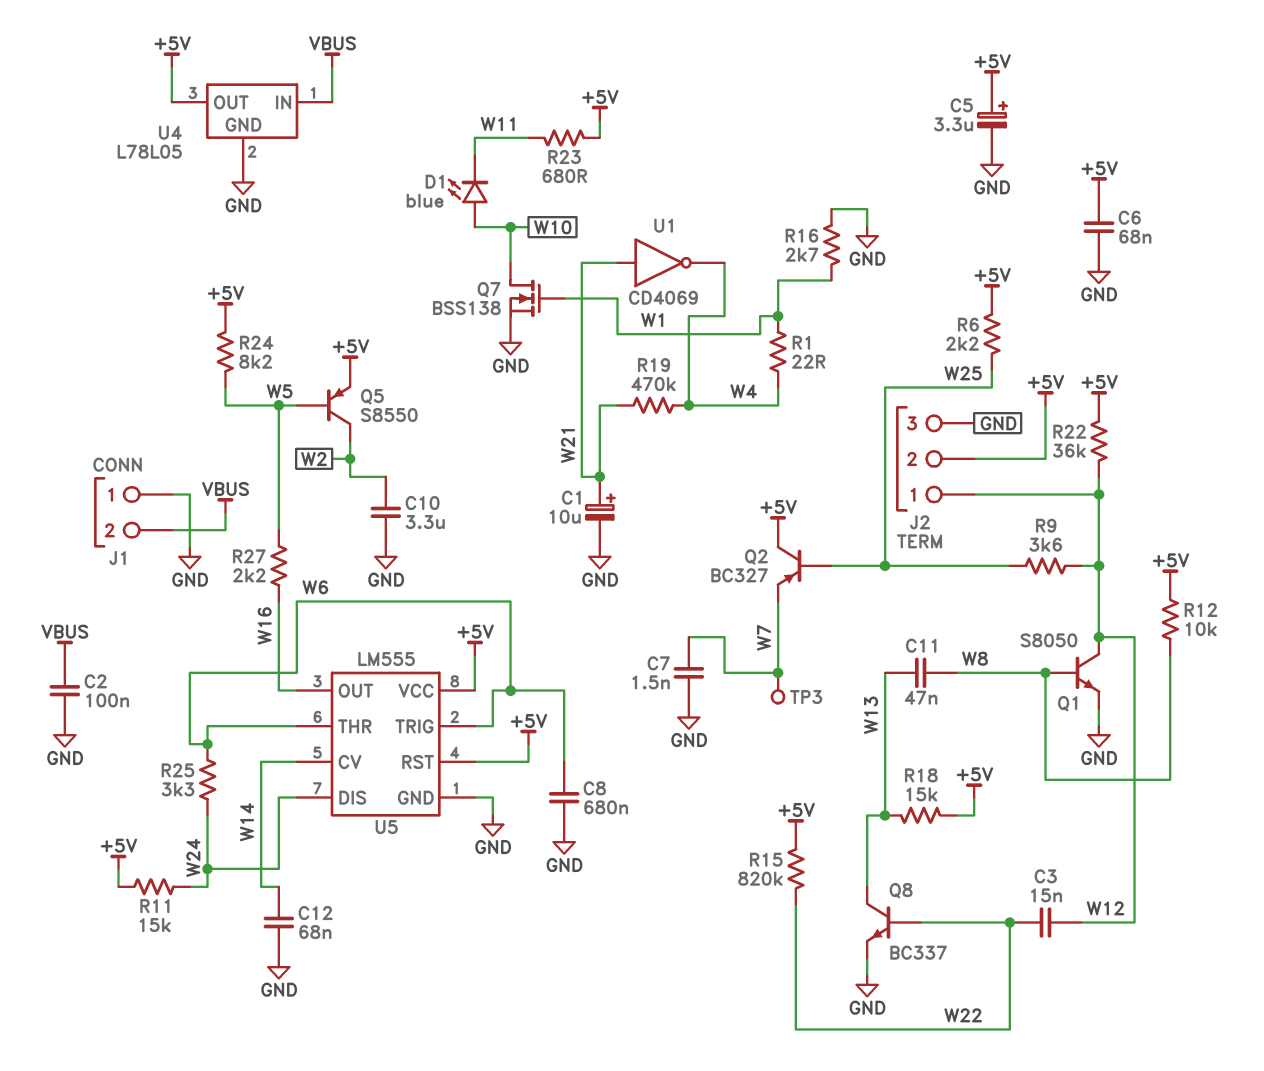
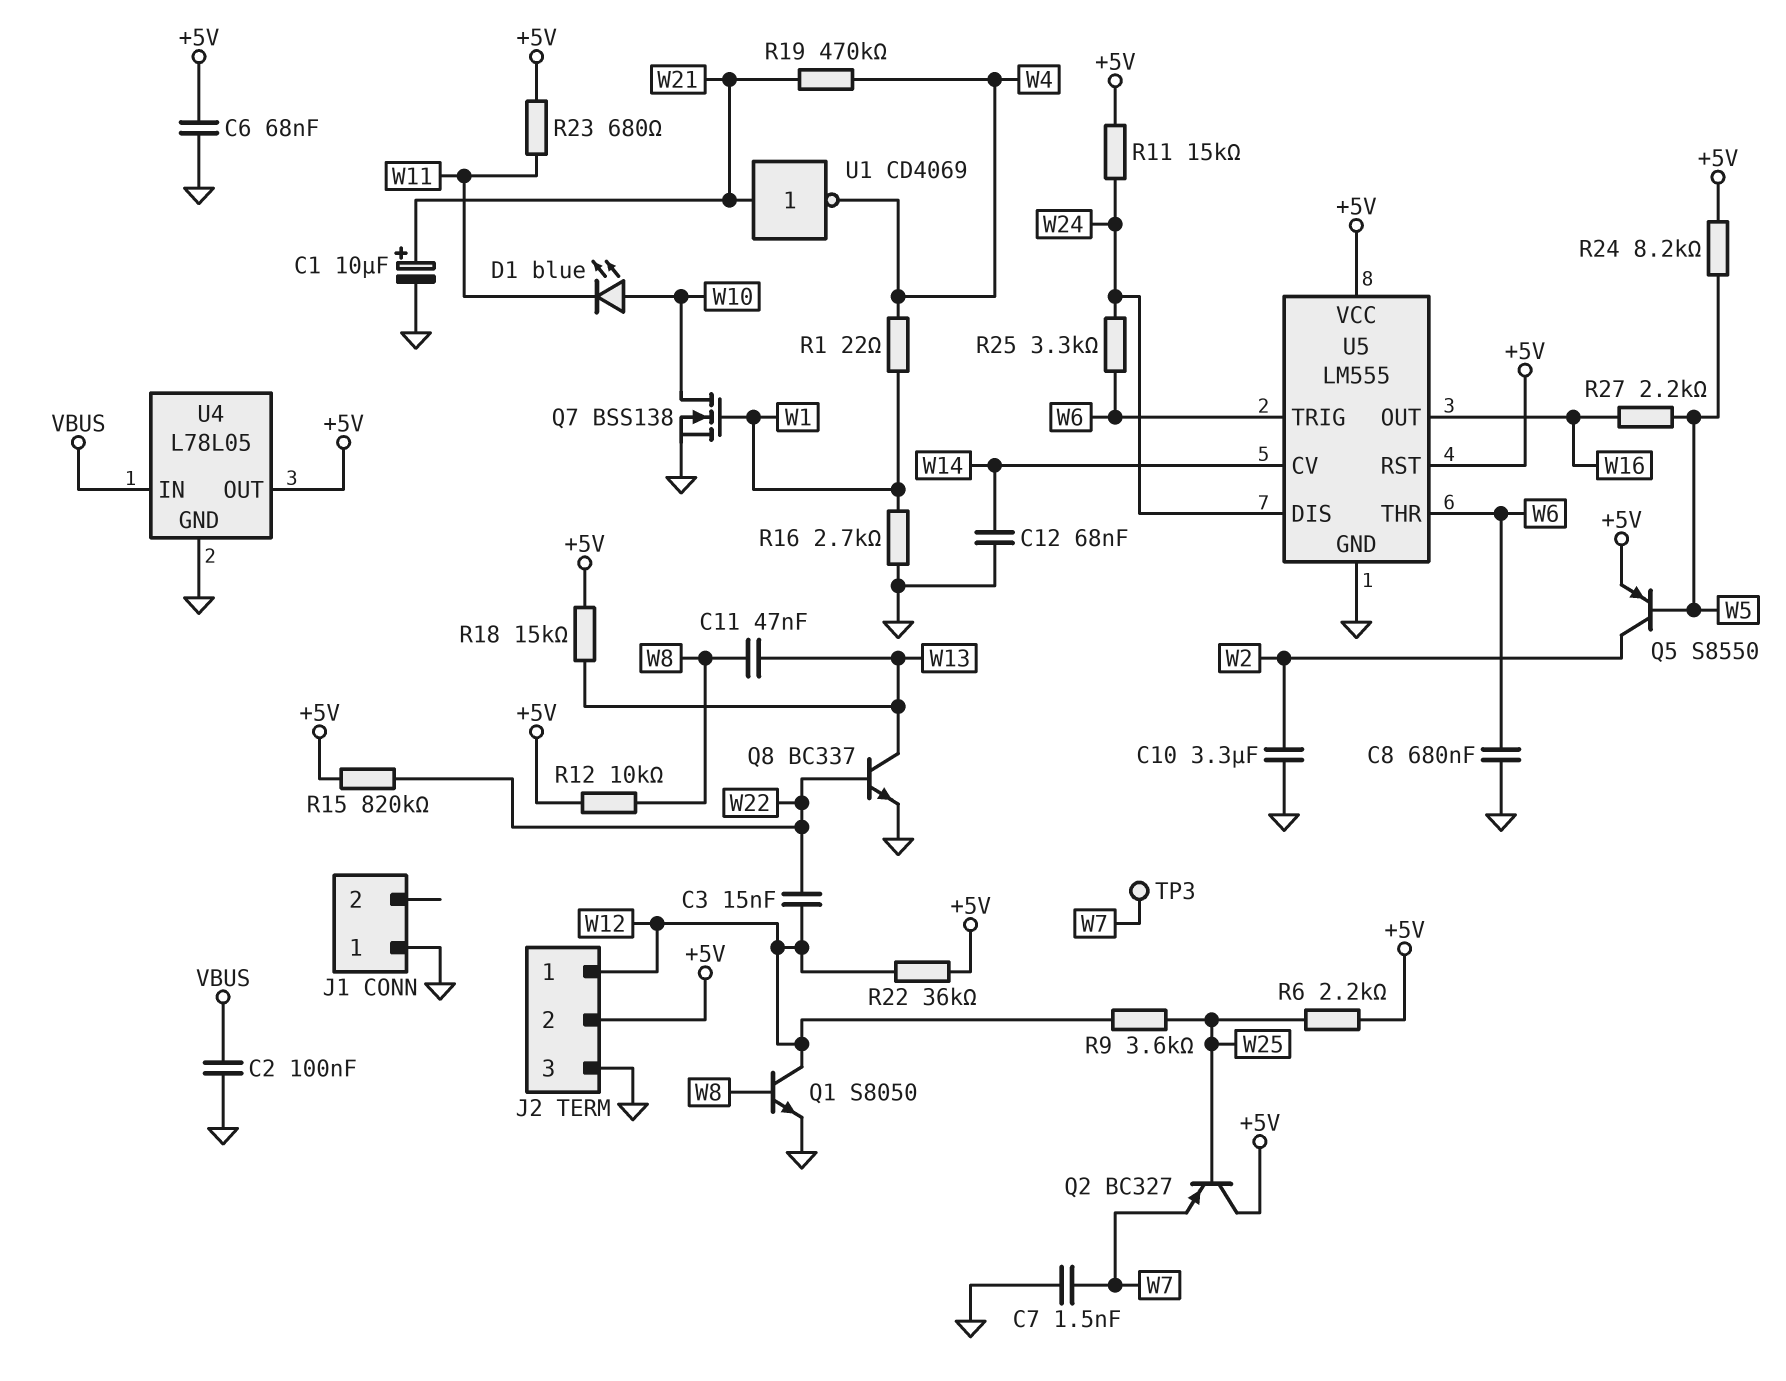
C5: 3.3uF (plus +5V, minus GND) -> none
J1 pin 2: VBUS -> none

